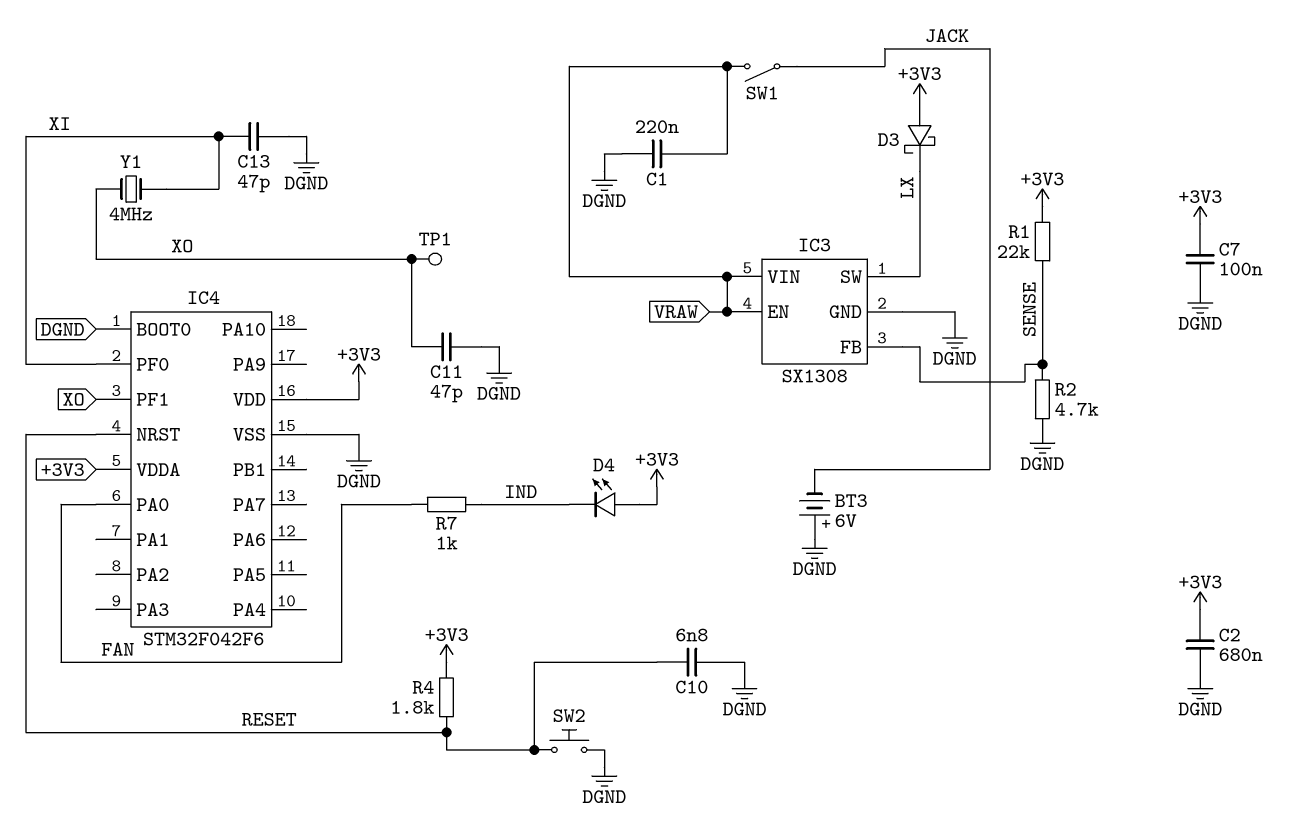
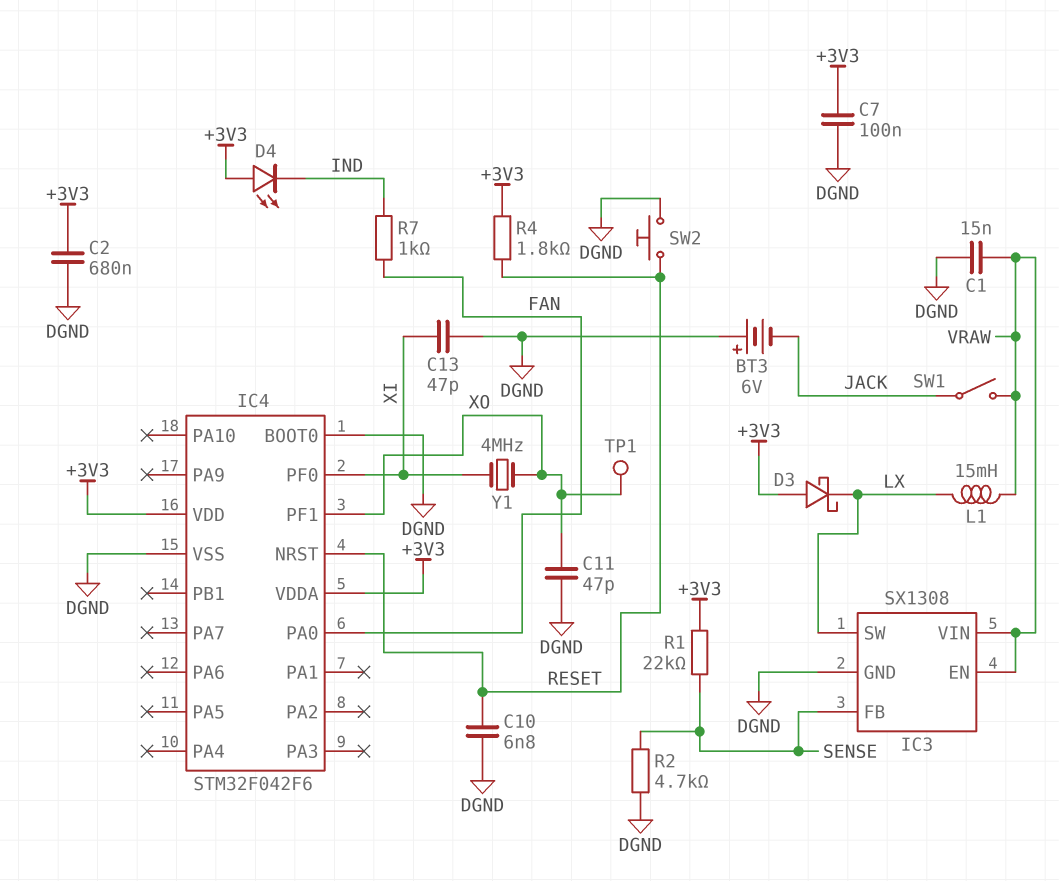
C1: 220nF (DGND, VRAW) -> 15nF (DGND, VRAW)
L1: none -> 15mH (LX, VRAW)

